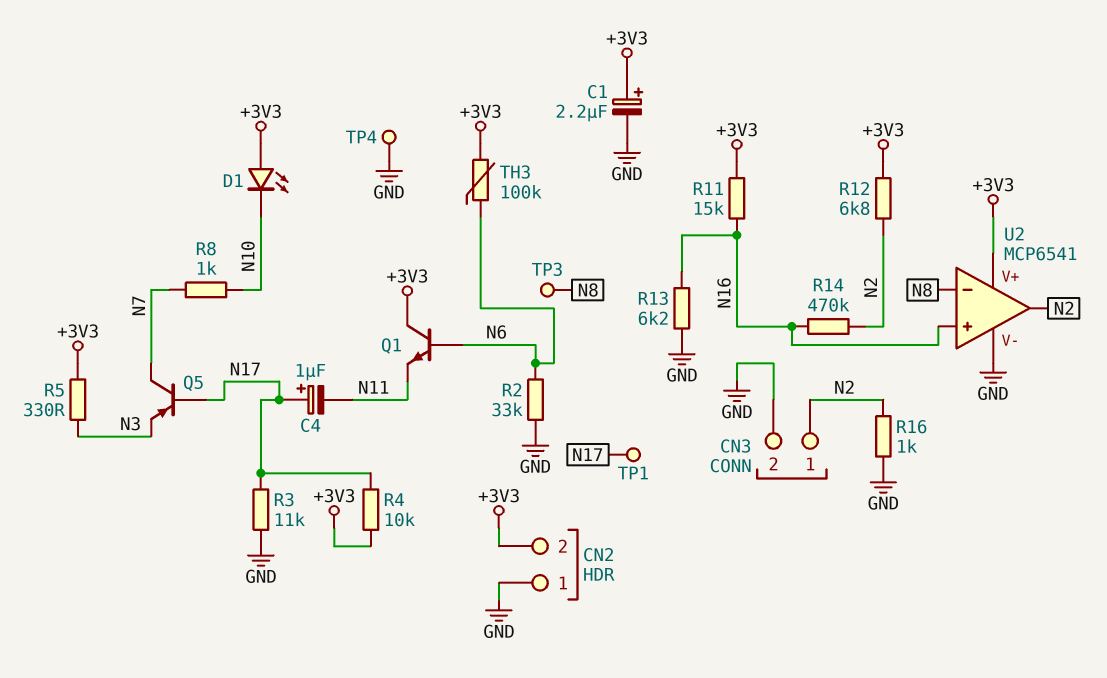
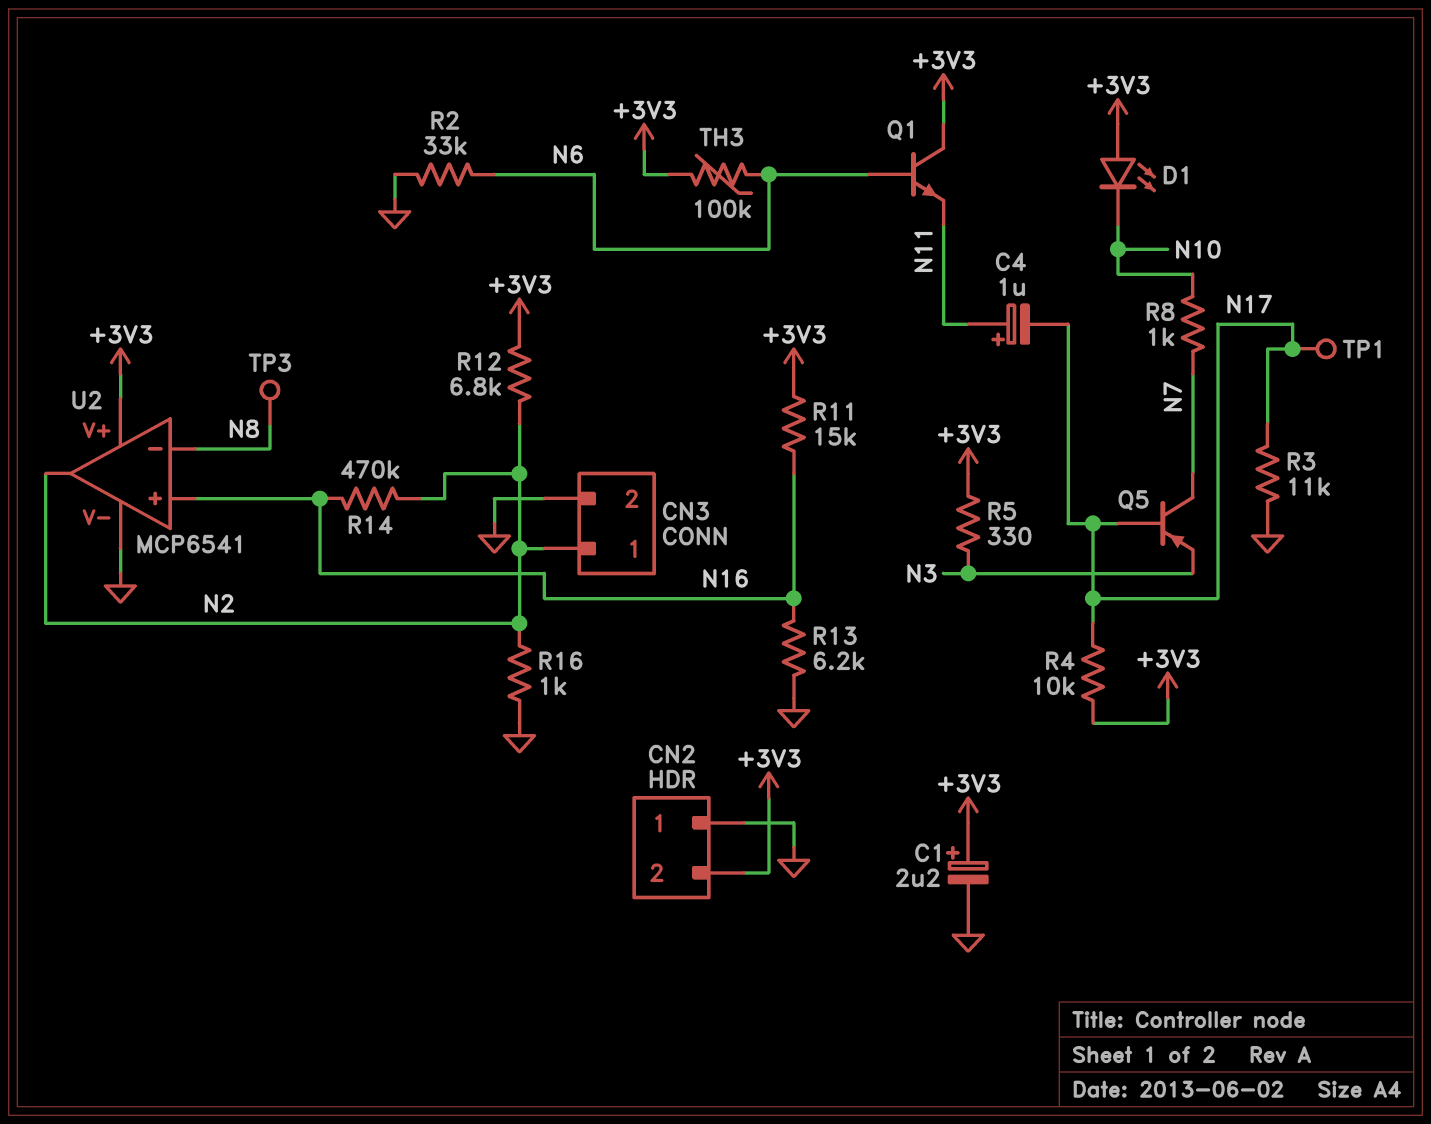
C4: 1uF (plus N17, minus N11) -> 1uF (plus N11, minus N17)
TP4: test point (GND) -> none

